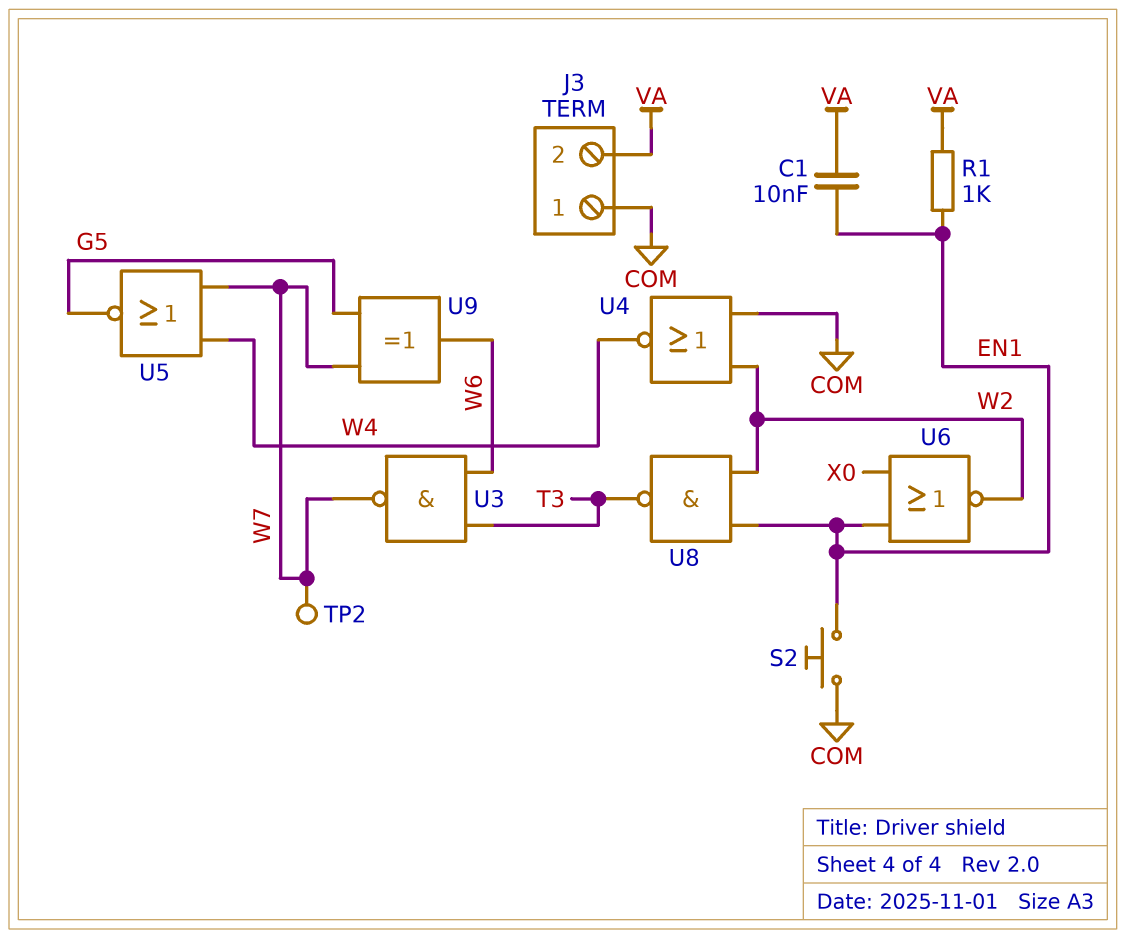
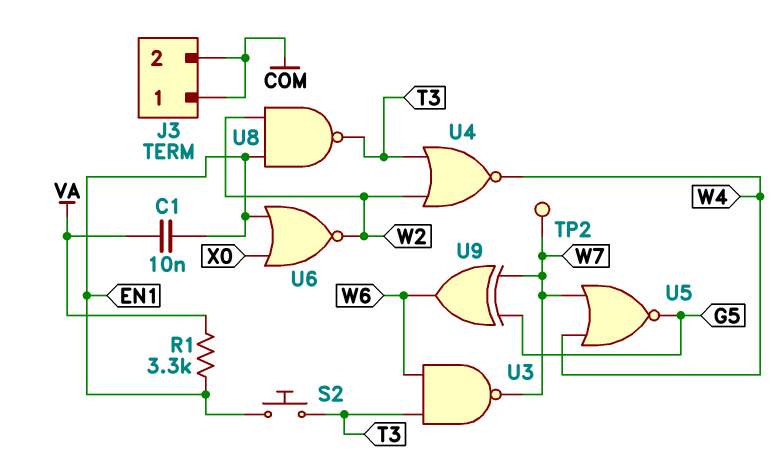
J3 pin 2: VA -> COM
R1: 1k (EN1, VA) -> 3.3k (EN1, VA)
S2: button (COM, EN1) -> button (EN1, T3)
U4: NOR (in COM, in W2, out W4) -> NOR (in T3, in W2, out W4)

